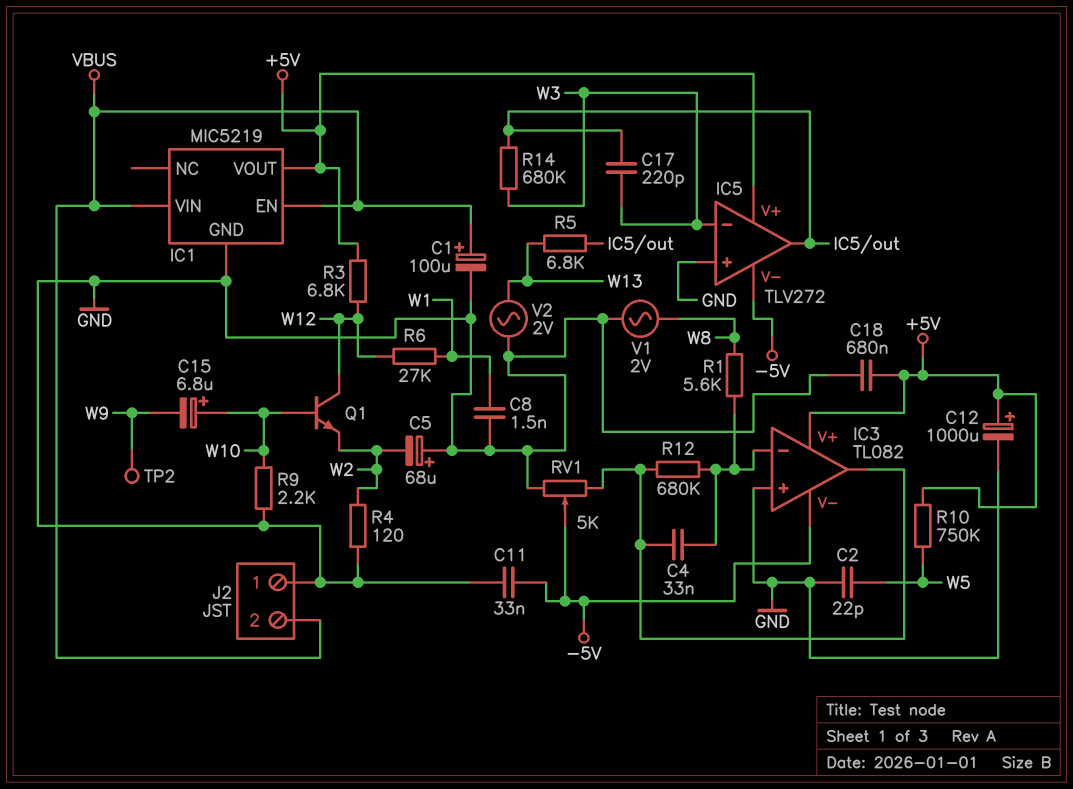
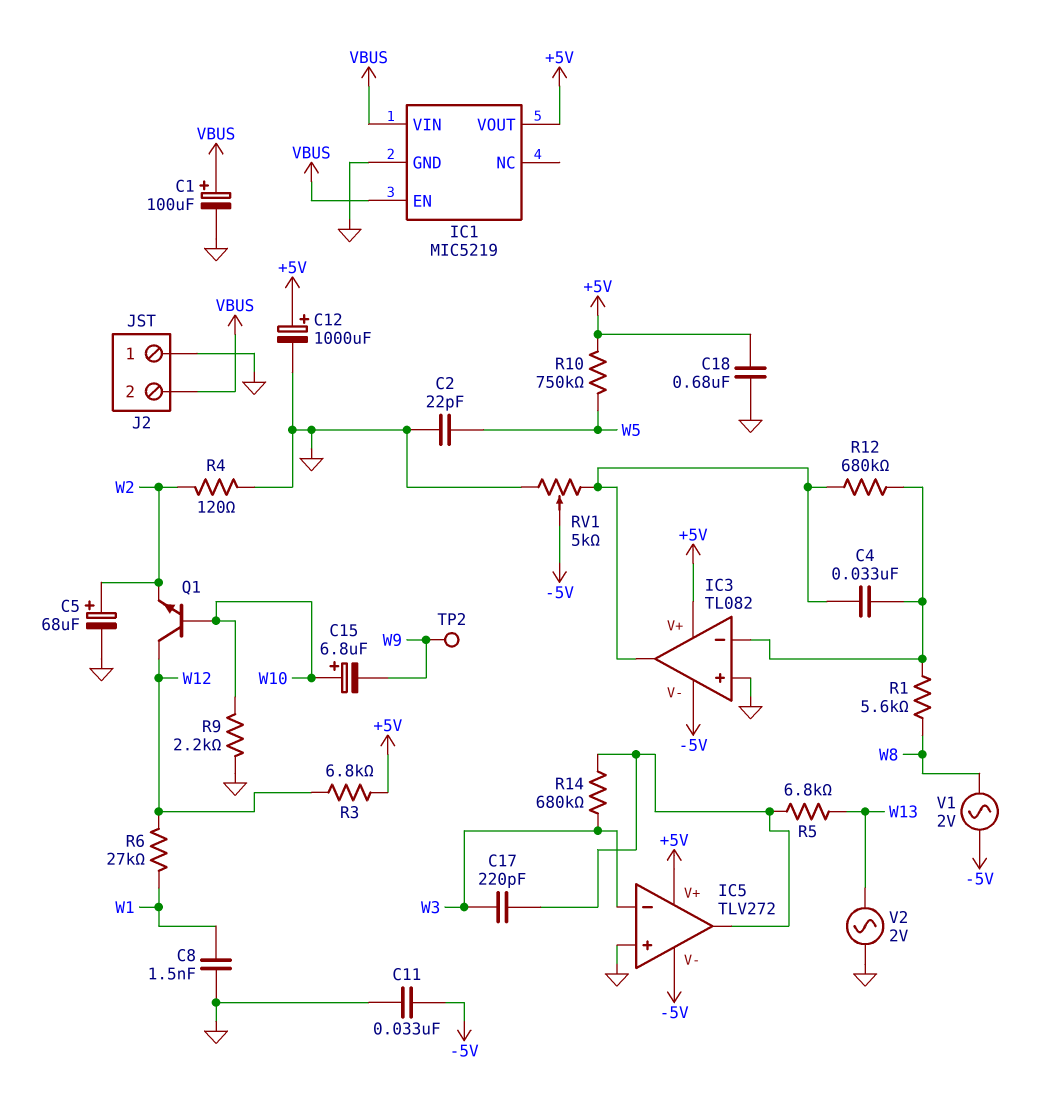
C5: 68uF (plus GND, minus W2) -> 68uF (plus W2, minus GND)
V1: AC 2V (GND, W8) -> AC 2V (-5V, W8)

